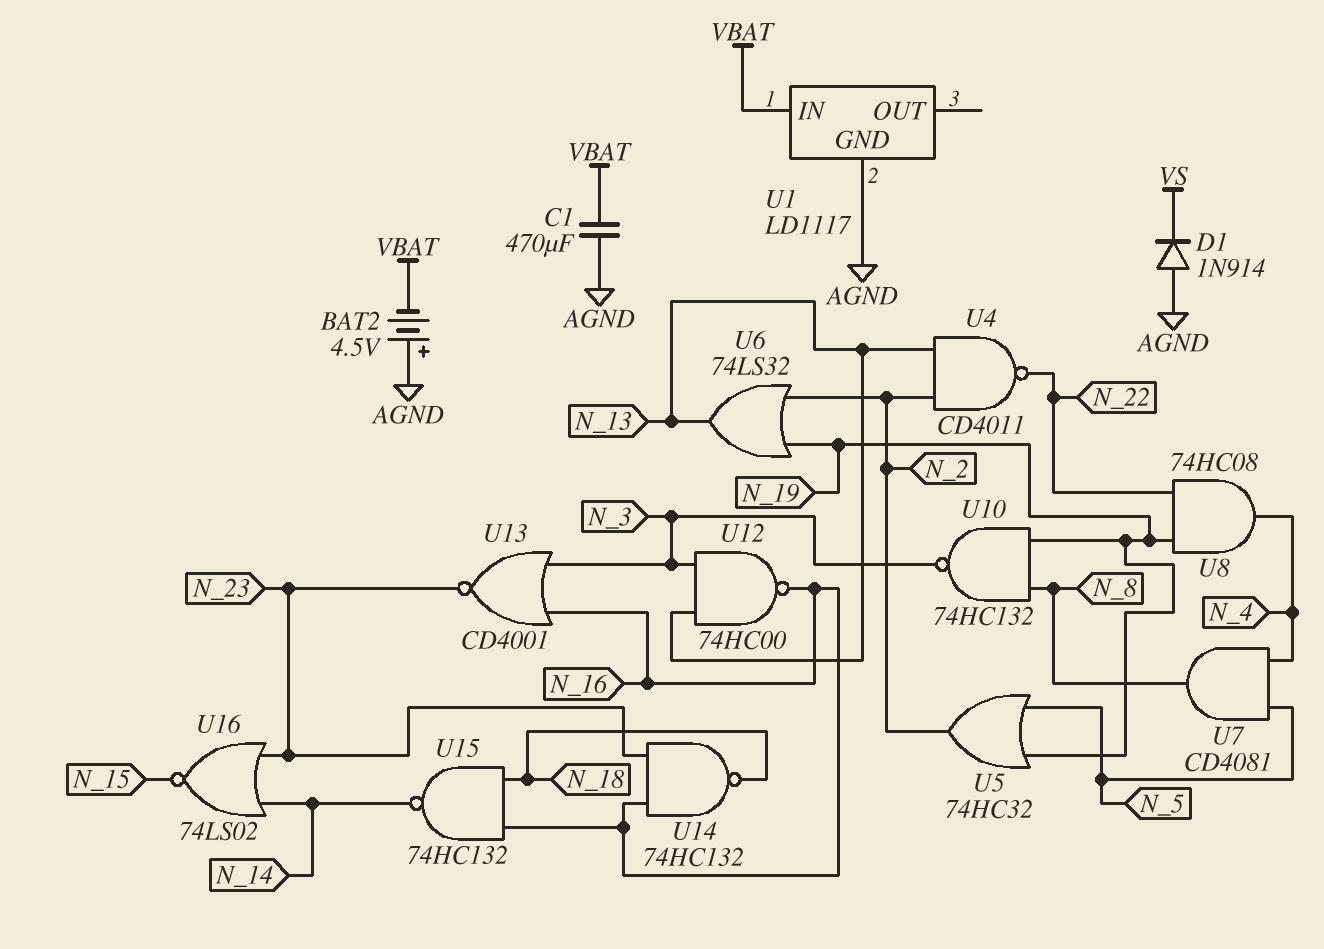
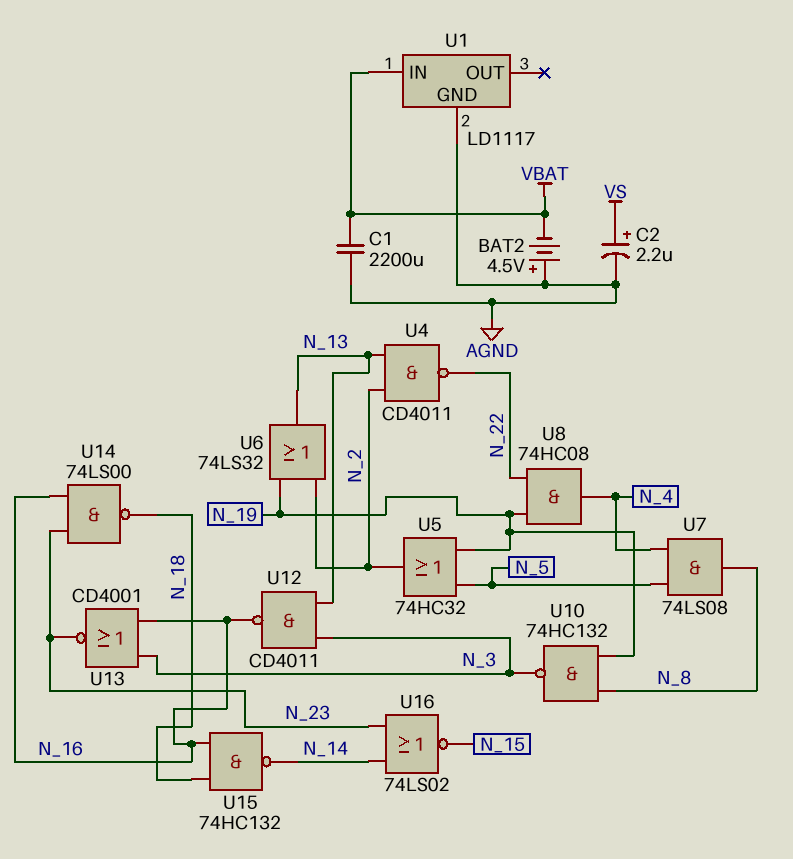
C1: 470uF (AGND, VBAT) -> 2200uF (AGND, VBAT)
C2: none -> 2.2uF (plus VS, minus AGND)
D1: diode 1N914 (A AGND, K VS) -> none
U7: AND CD4081 (in N_4, in N_5, out N_8) -> AND 74LS08 (in N_4, in N_5, out N_8)
U12: NAND 74HC00 (in N_3, in N_13, out N_16) -> NAND CD4011 (in N_3, in N_13, out N_16)
U14: NAND 74HC132 (in N_16, in N_23, out N_18) -> NAND 74LS00 (in N_16, in N_23, out N_18)

